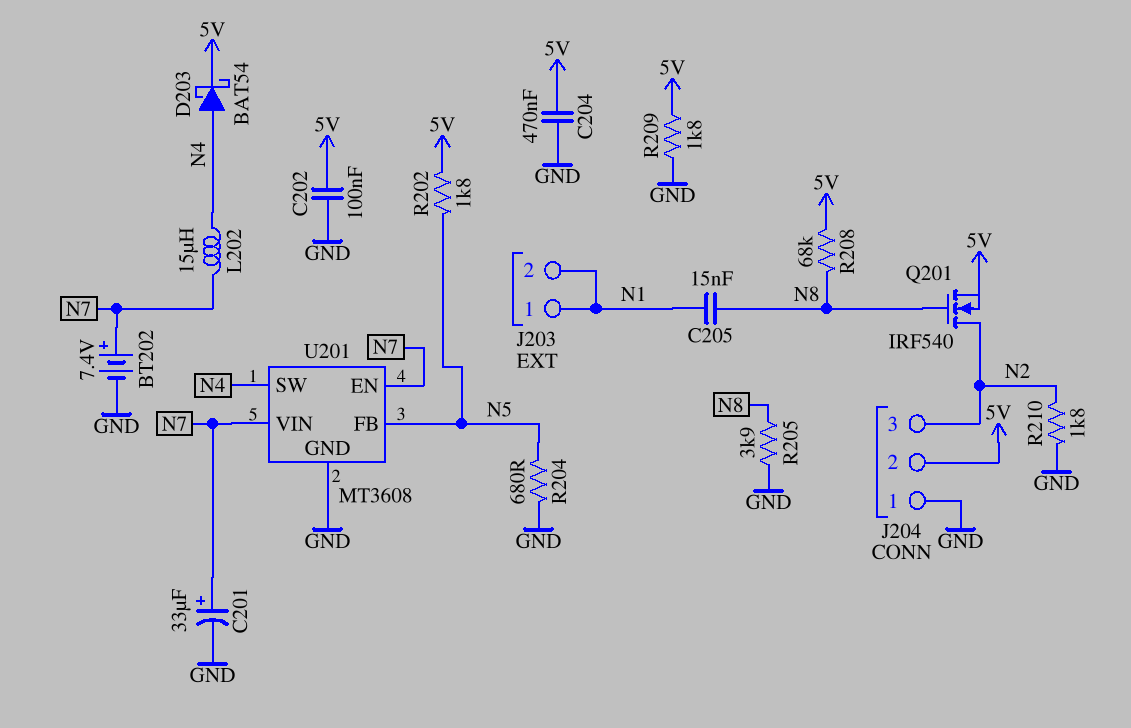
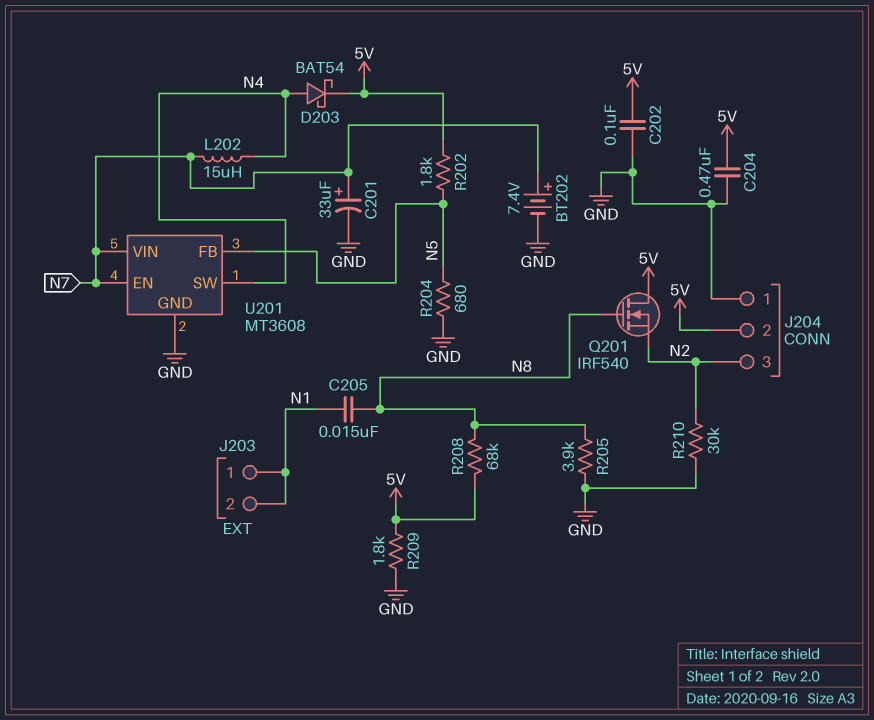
Q201: NMOS IRF540 (G N8, D N2, S 5V) -> NMOS IRF540 (G N8, D 5V, S N2)
R210: 1.8k (GND, N2) -> 30k (GND, N2)

